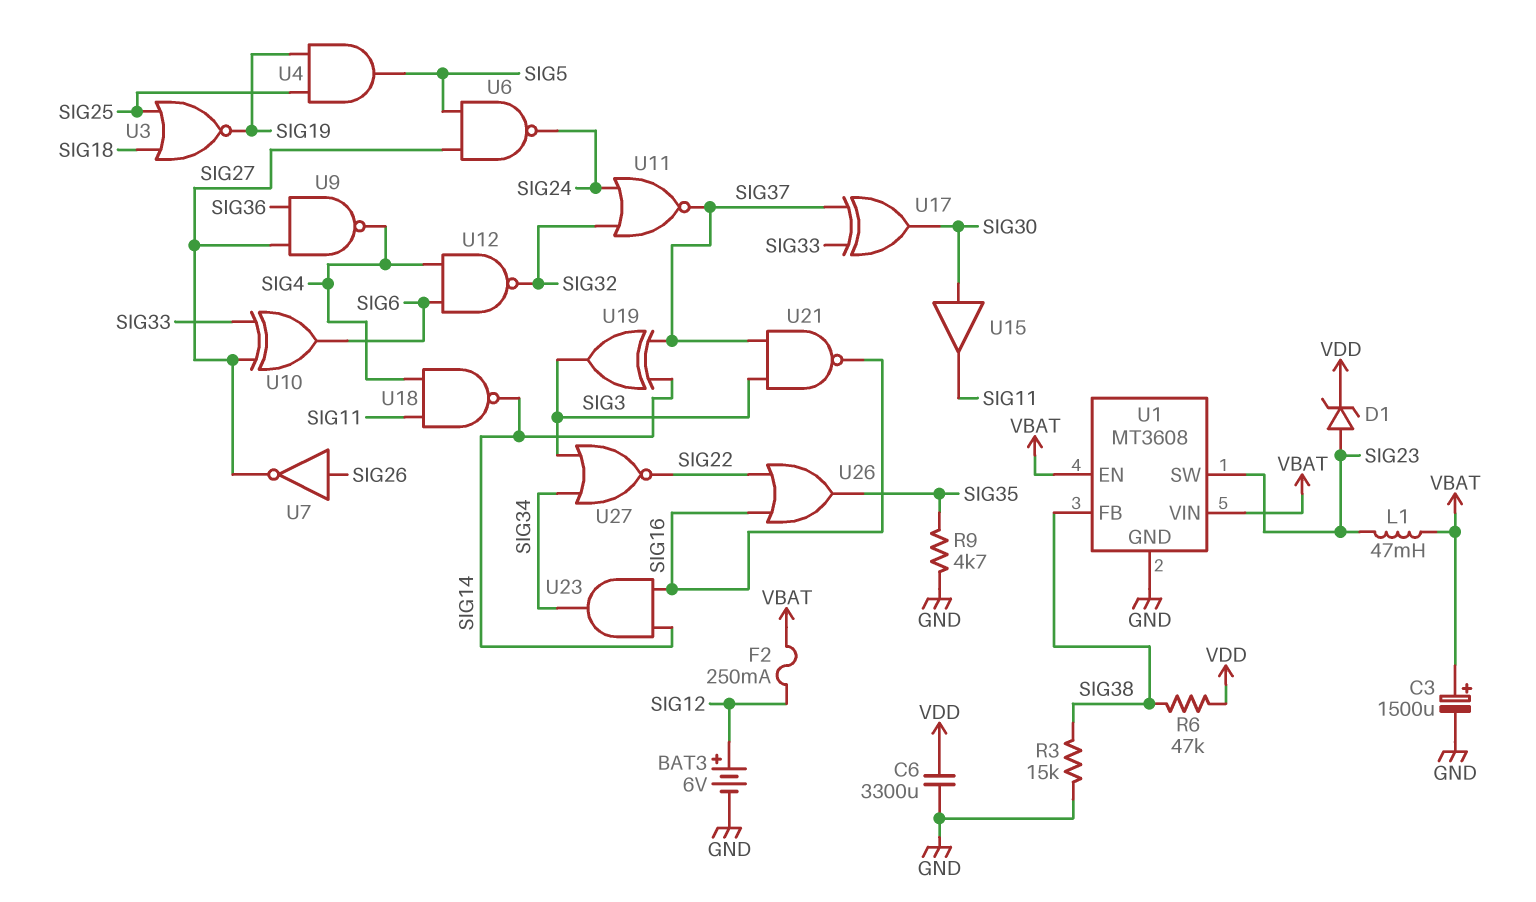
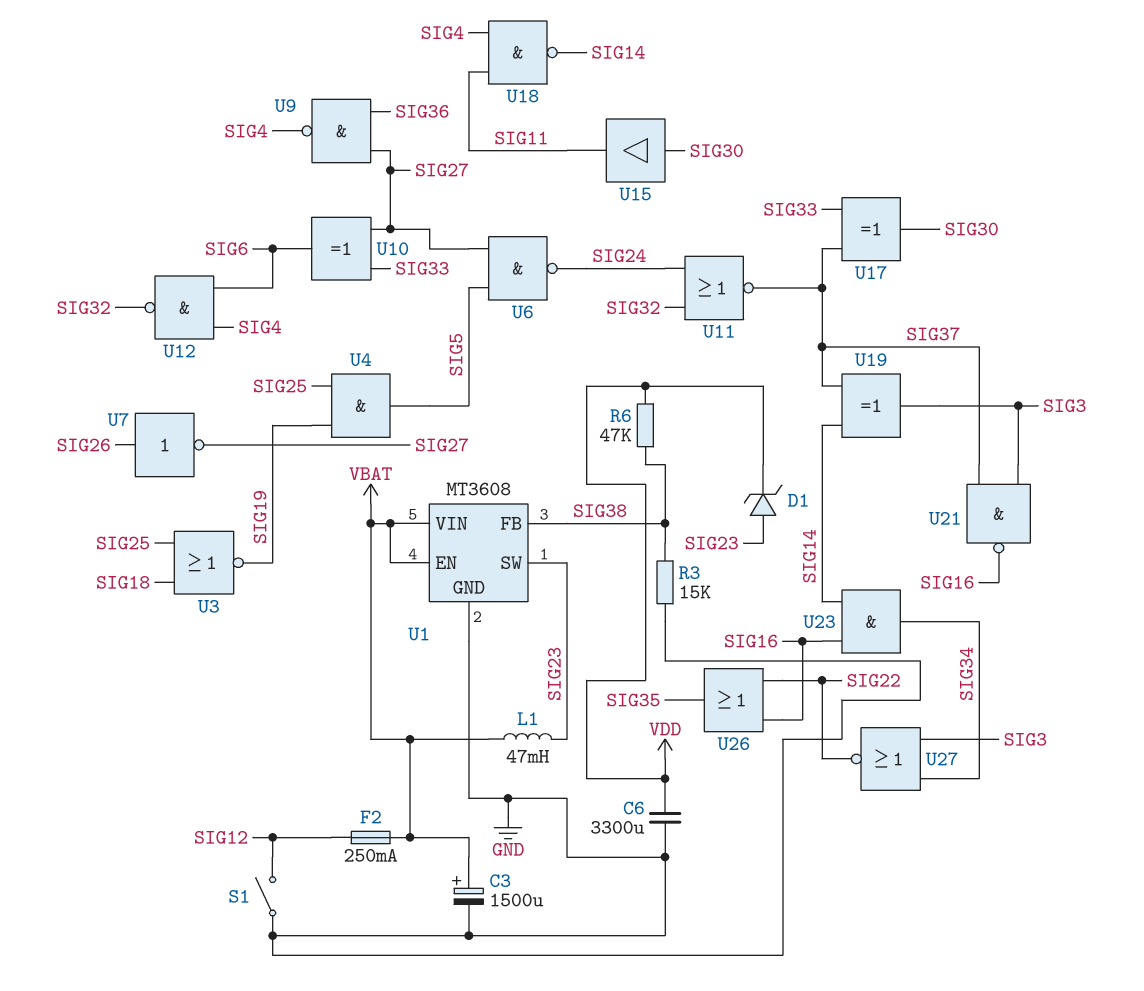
BAT3: 6V (plus SIG12, minus GND) -> none
R9: 4.7k (GND, SIG35) -> none
S1: none -> switch (GND, SIG12)

